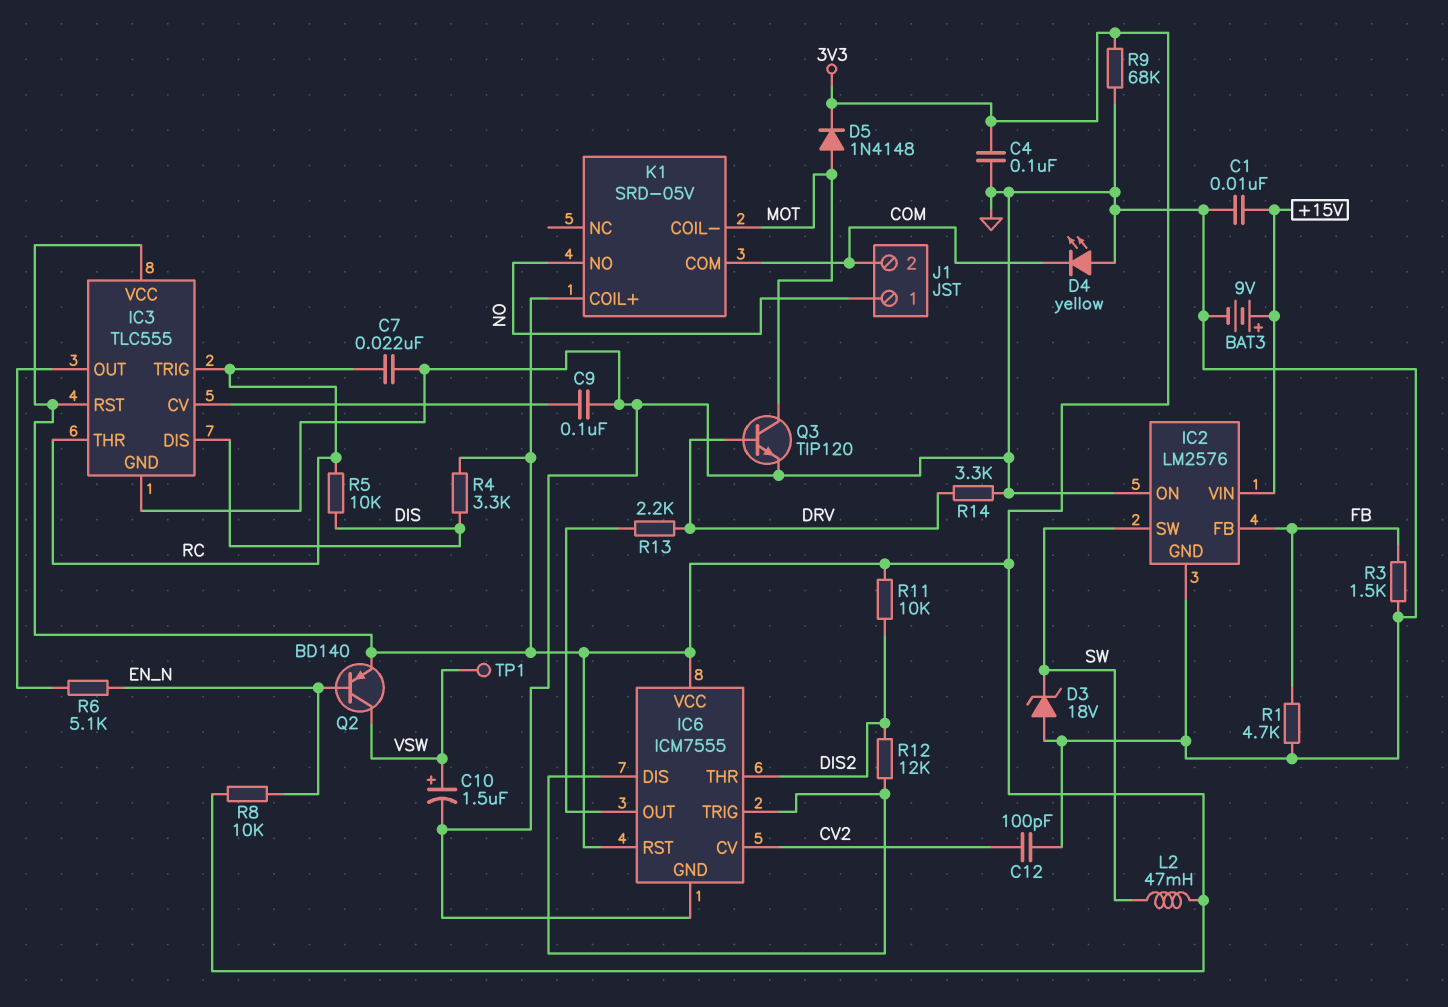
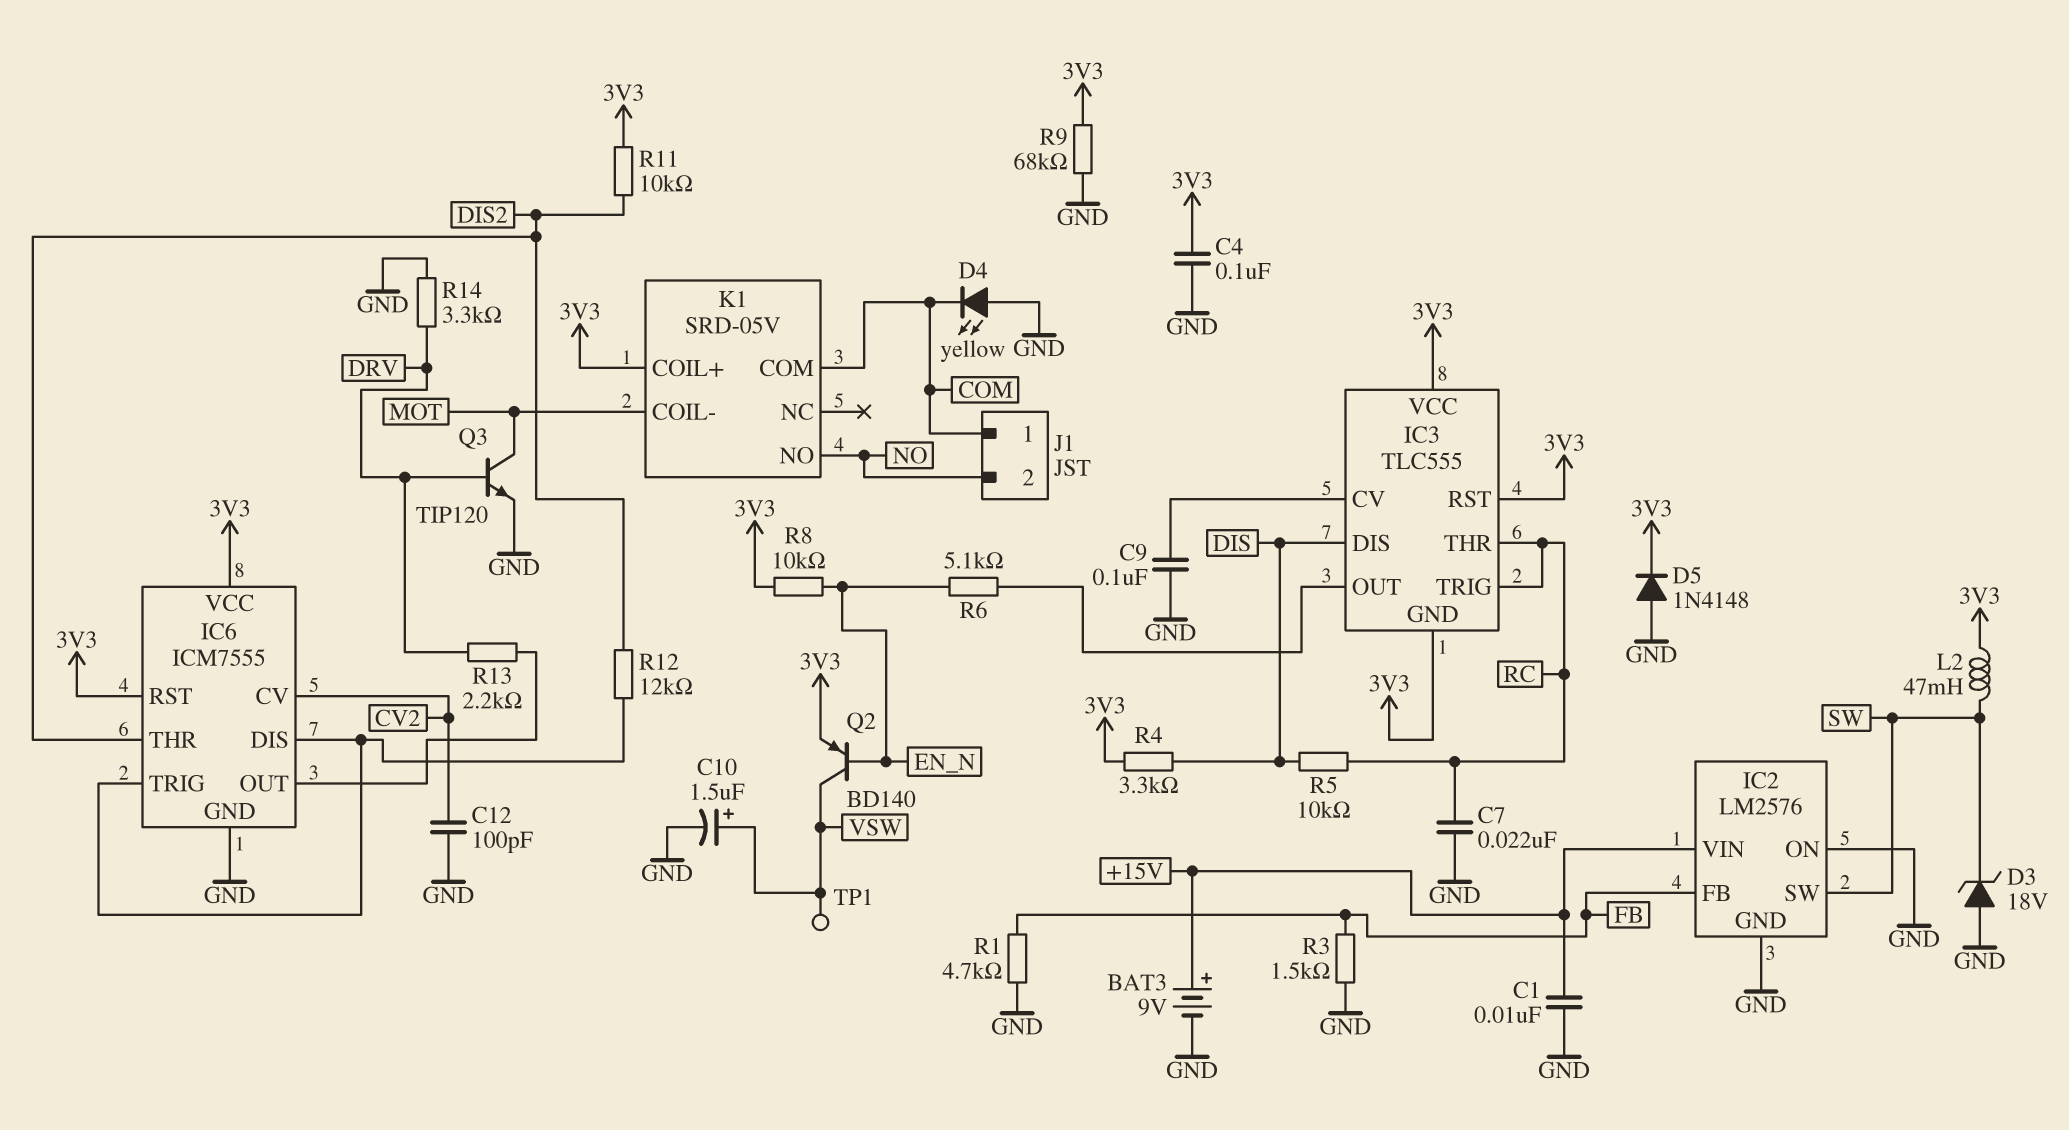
D5: diode 1N4148 (A MOT, K 3V3) -> diode 1N4148 (A GND, K 3V3)
IC3 pin GND: GND -> 3V3
J1 pin 1: NO -> COM
J1 pin 2: COM -> NO

